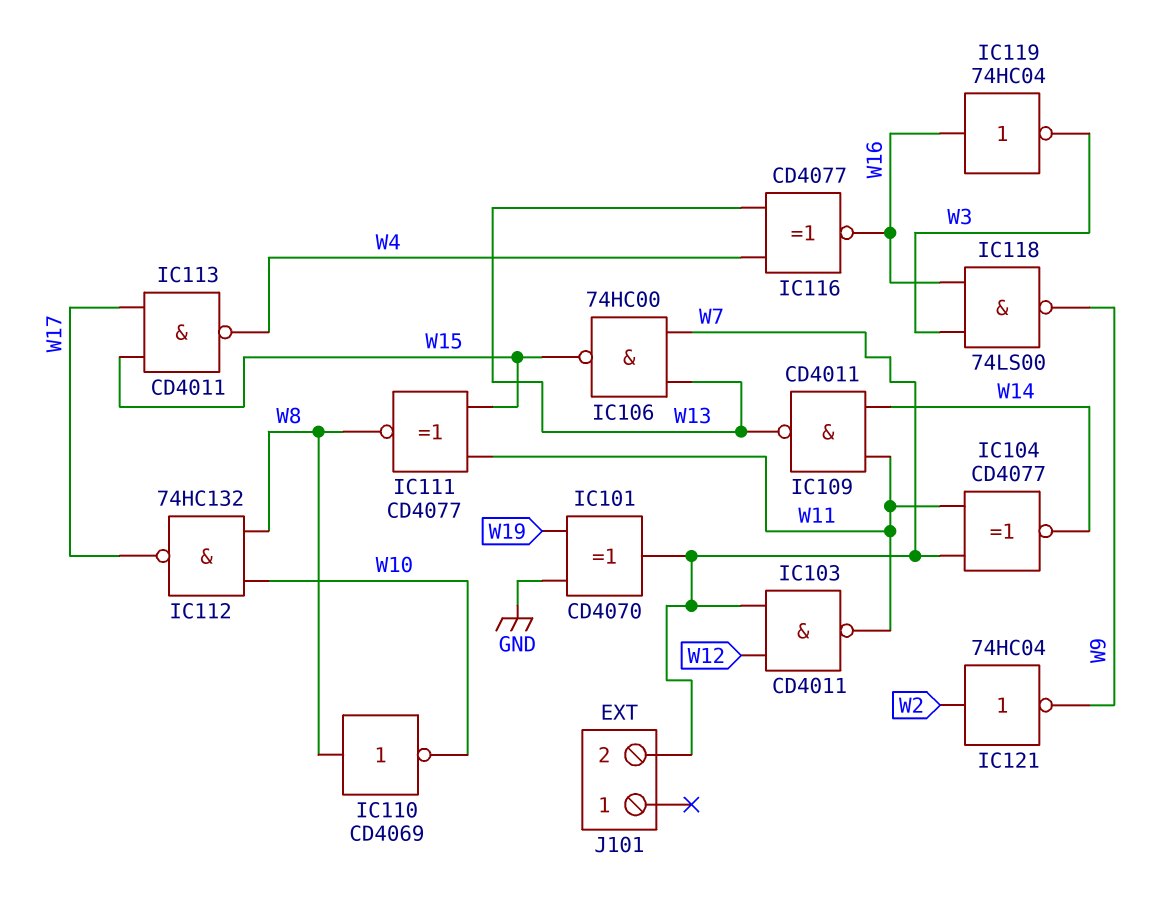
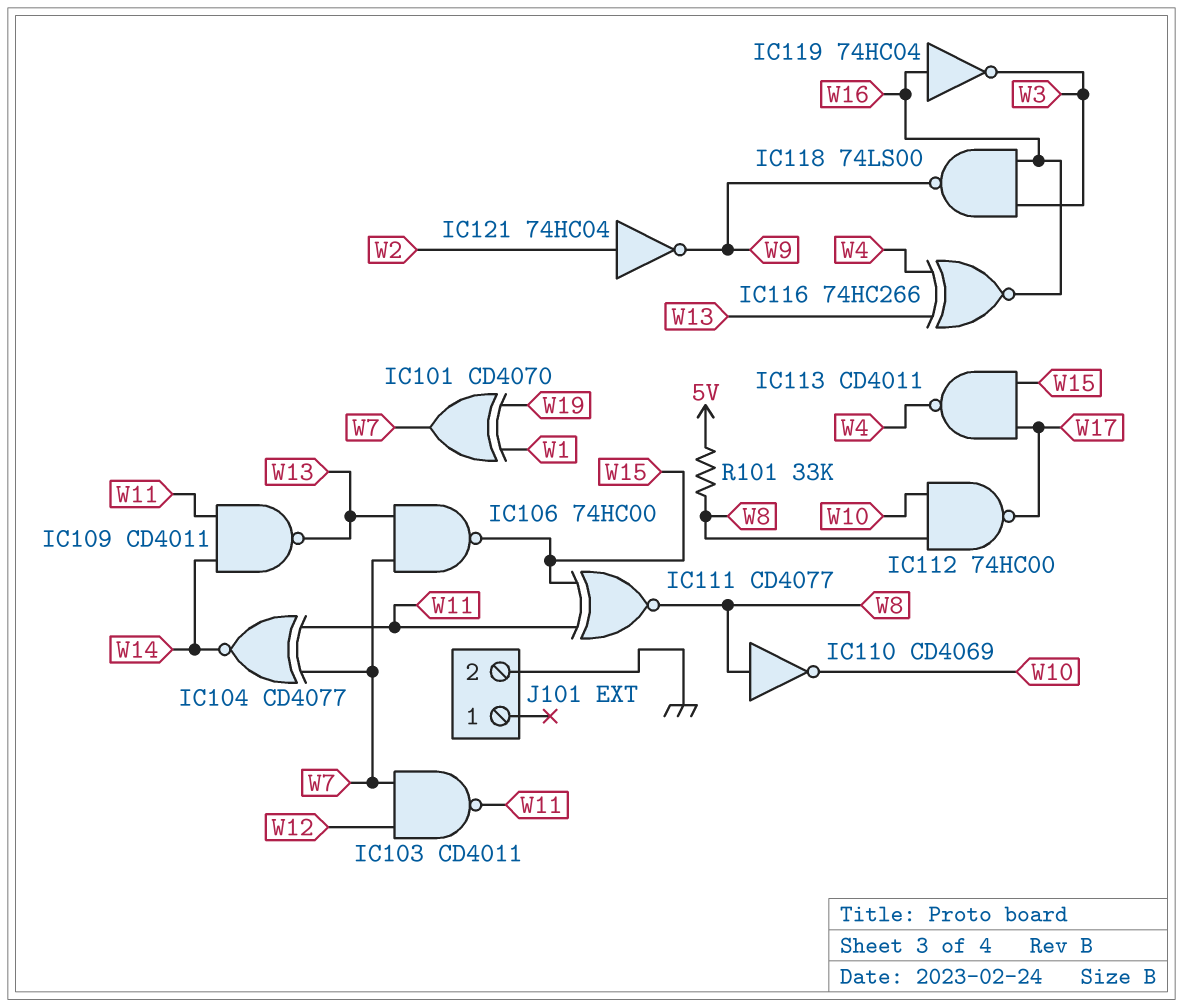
IC101: XOR CD4070 (in GND, in W19, out W7) -> XOR CD4070 (in W1, in W19, out W7)
IC112: NAND 74HC132 (in W8, in W10, out W17) -> NAND 74HC00 (in W8, in W10, out W17)
IC116: XNOR CD4077 (in W4, in W13, out W16) -> XNOR 74HC266 (in W4, in W13, out W16)
J101 pin 2: W7 -> GND
R101: none -> 33k (5V, W8)

